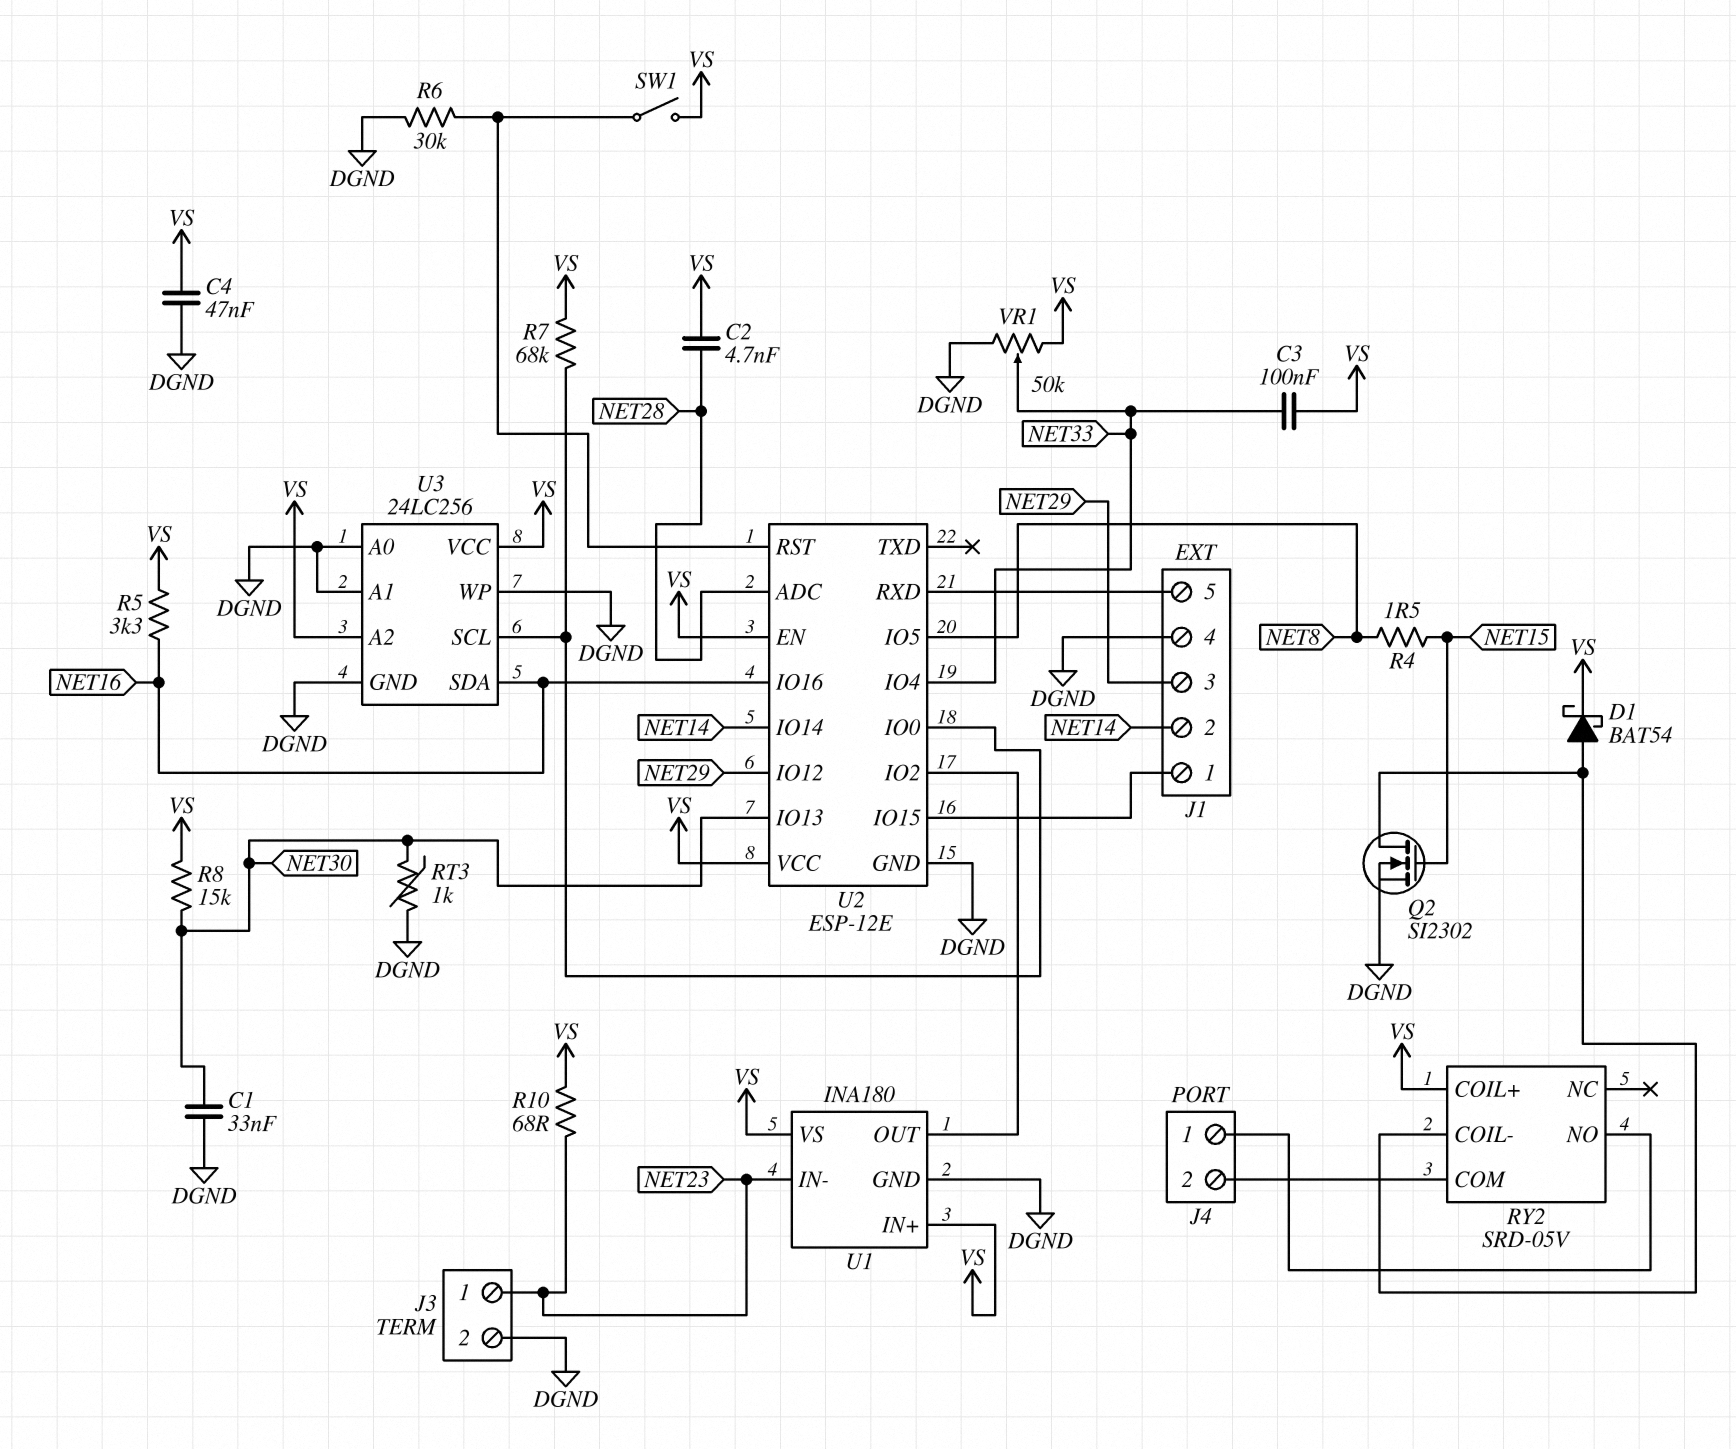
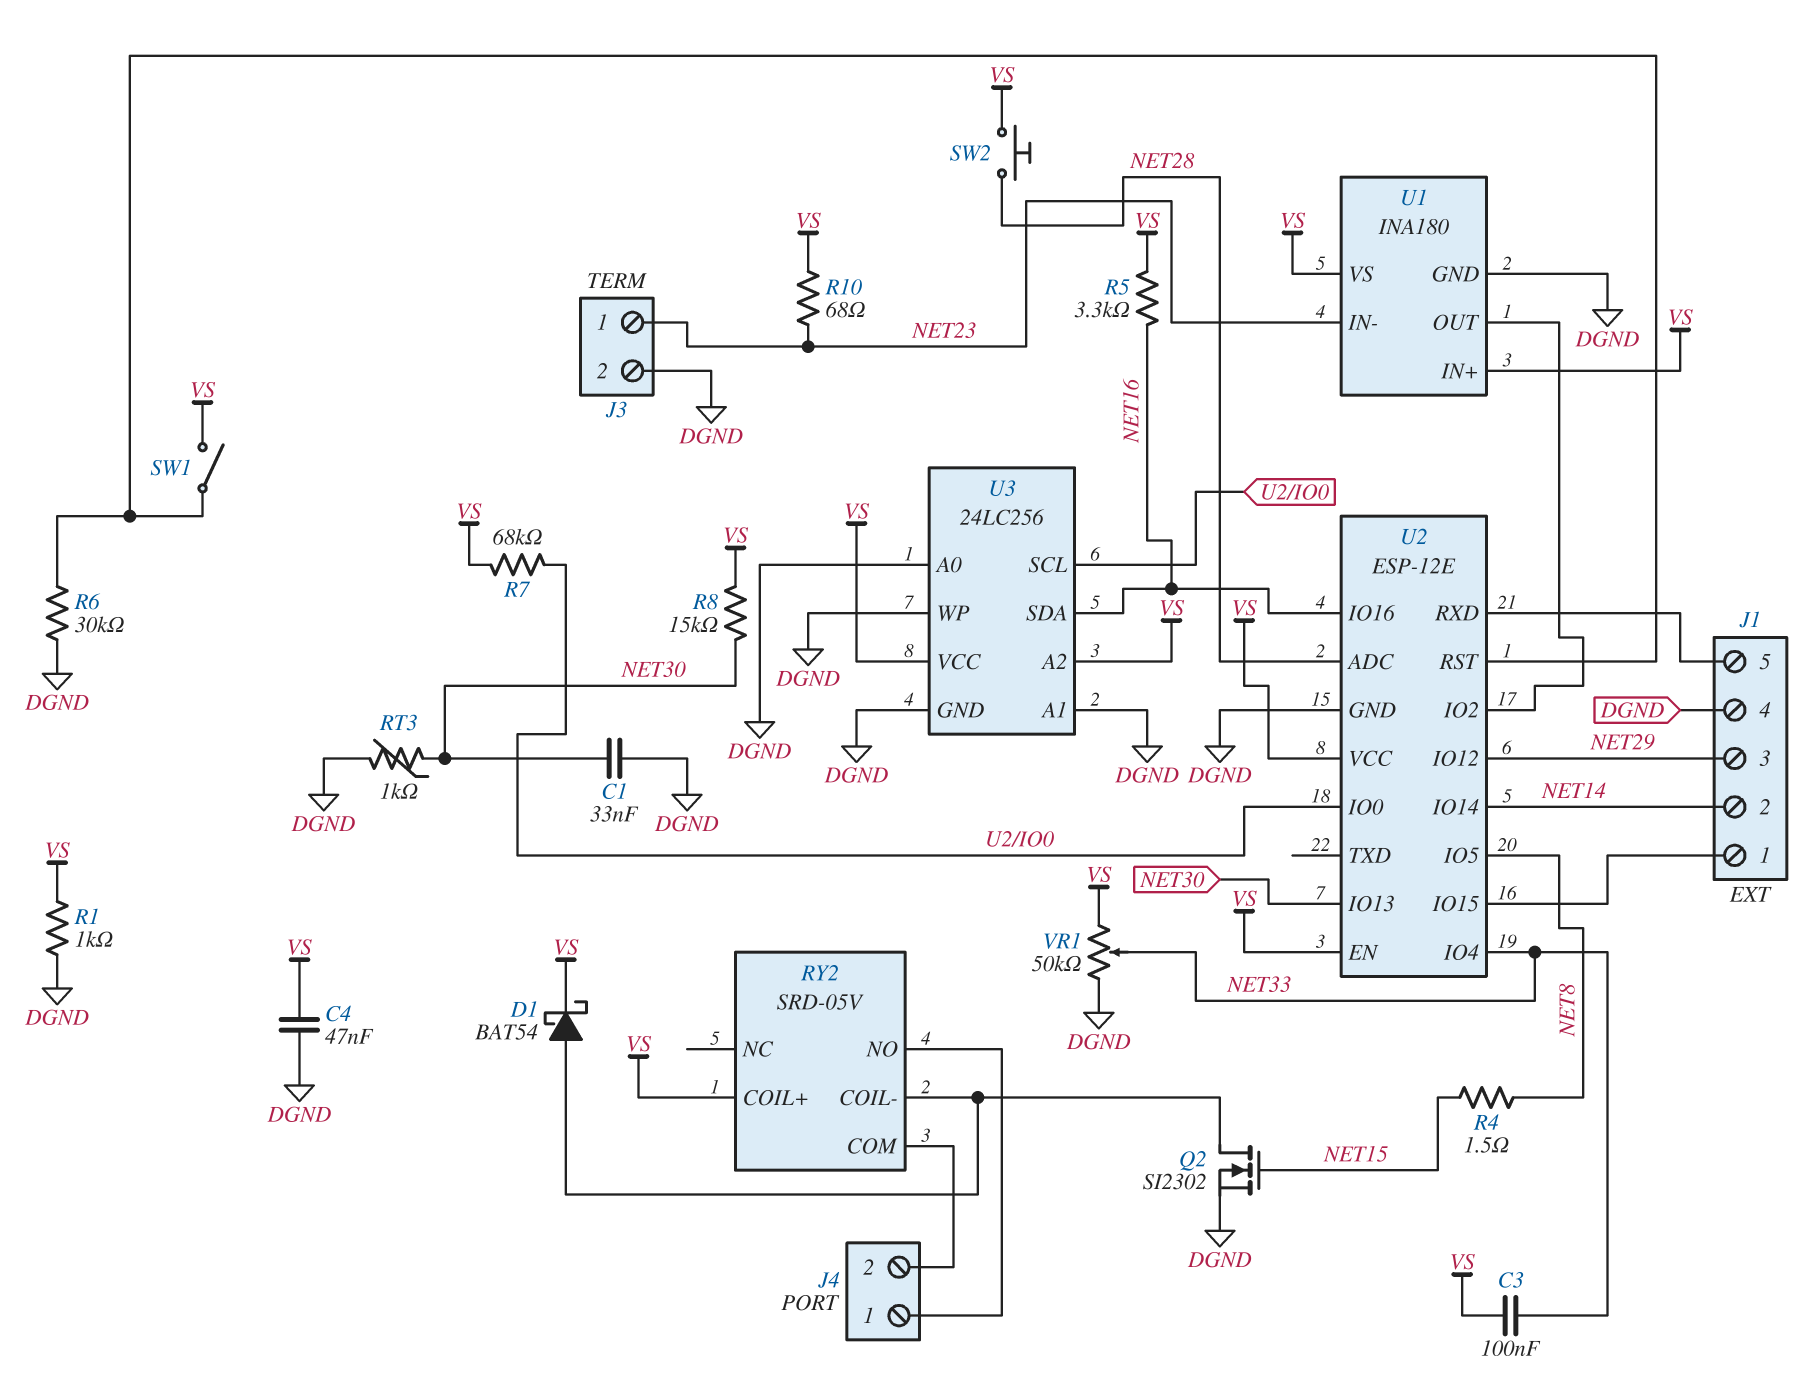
C2: 4.7nF (NET28, VS) -> none
R1: none -> 1k (DGND, VS)
SW2: none -> button (NET28, VS)

